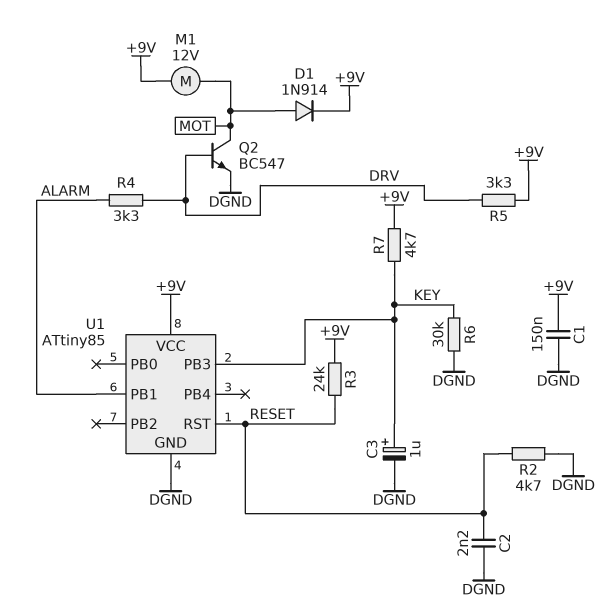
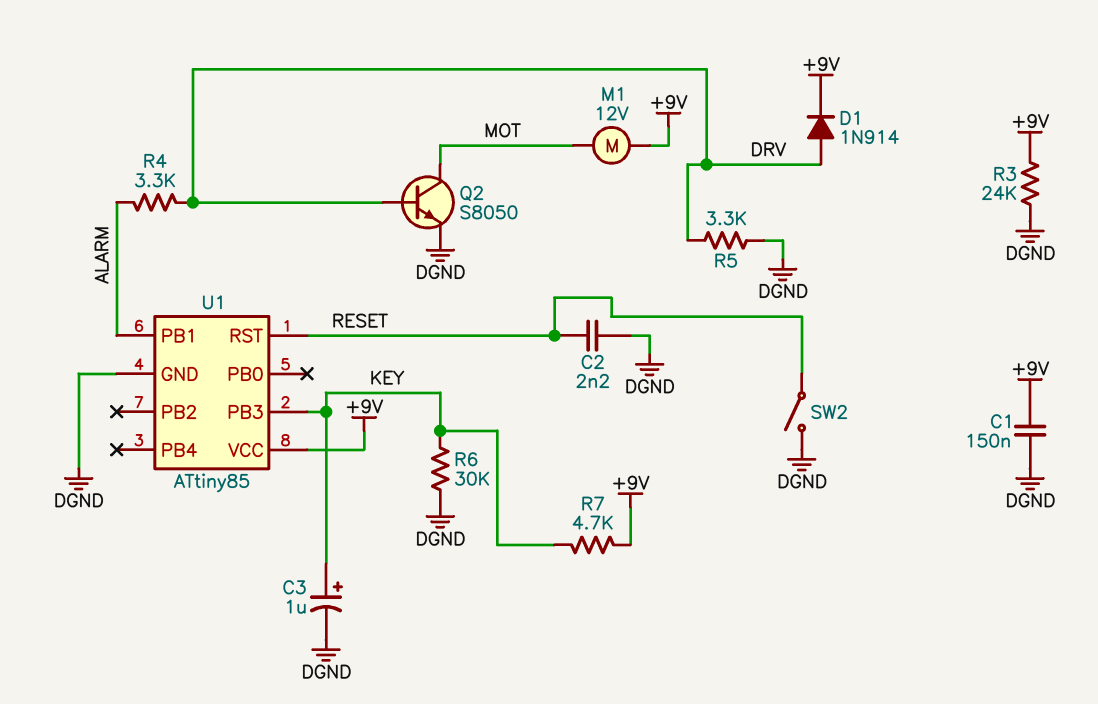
D1: diode 1N914 (A MOT, K +9V) -> diode 1N914 (A DRV, K +9V)
Q2: NPN BC547 (B DRV, C MOT, E DGND) -> NPN S8050 (B DRV, C MOT, E DGND)
R2: 4.7k (DGND, RESET) -> none
R3: 24k (+9V, RESET) -> 24k (+9V, DGND)
R5: 3.3k (+9V, DRV) -> 3.3k (DGND, DRV)
SW2: none -> switch (DGND, RESET)

